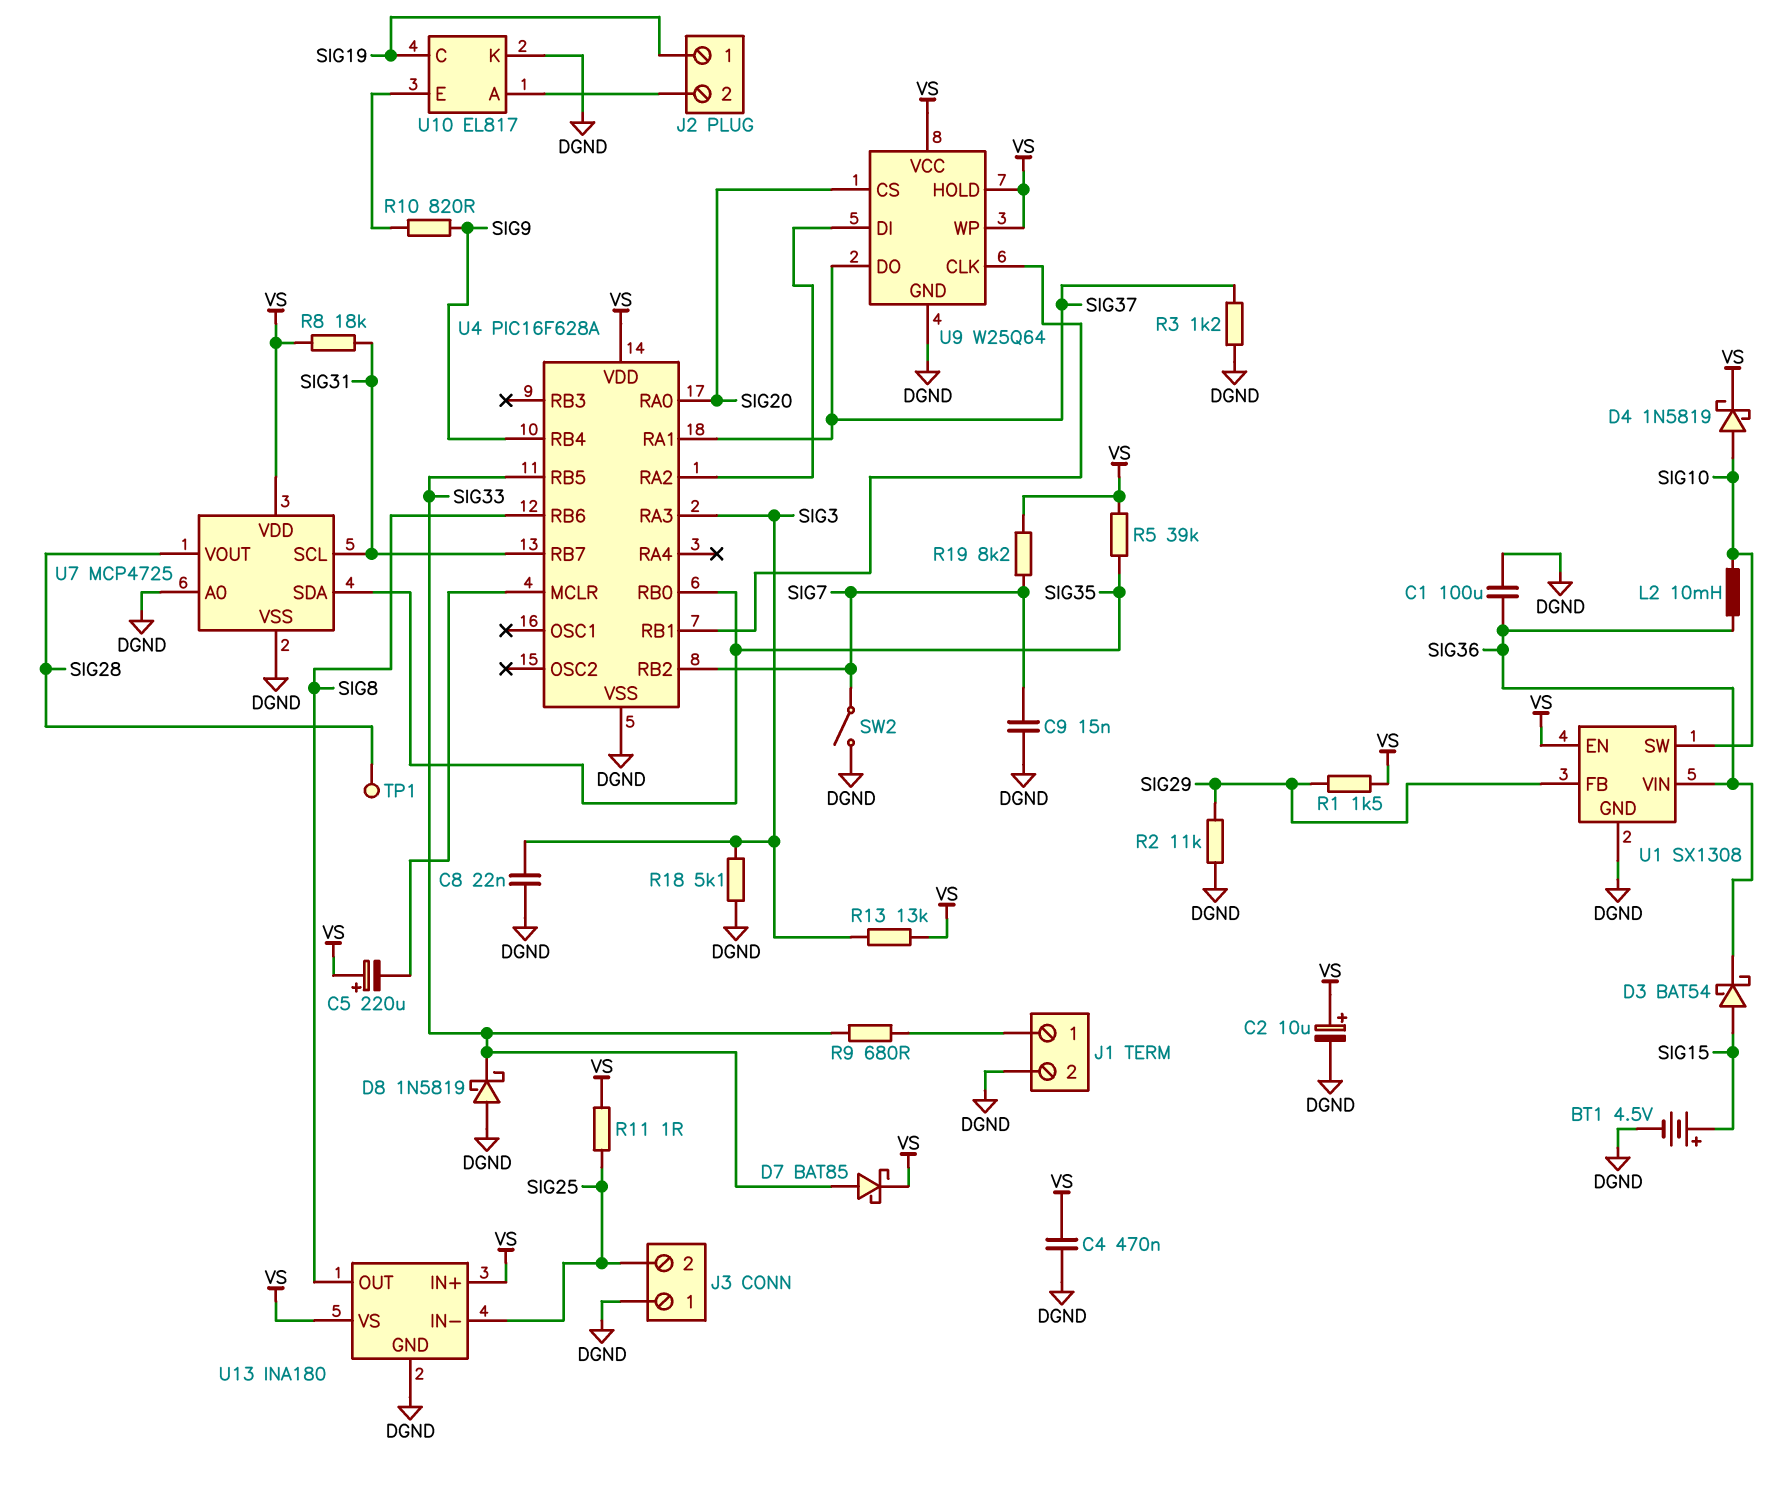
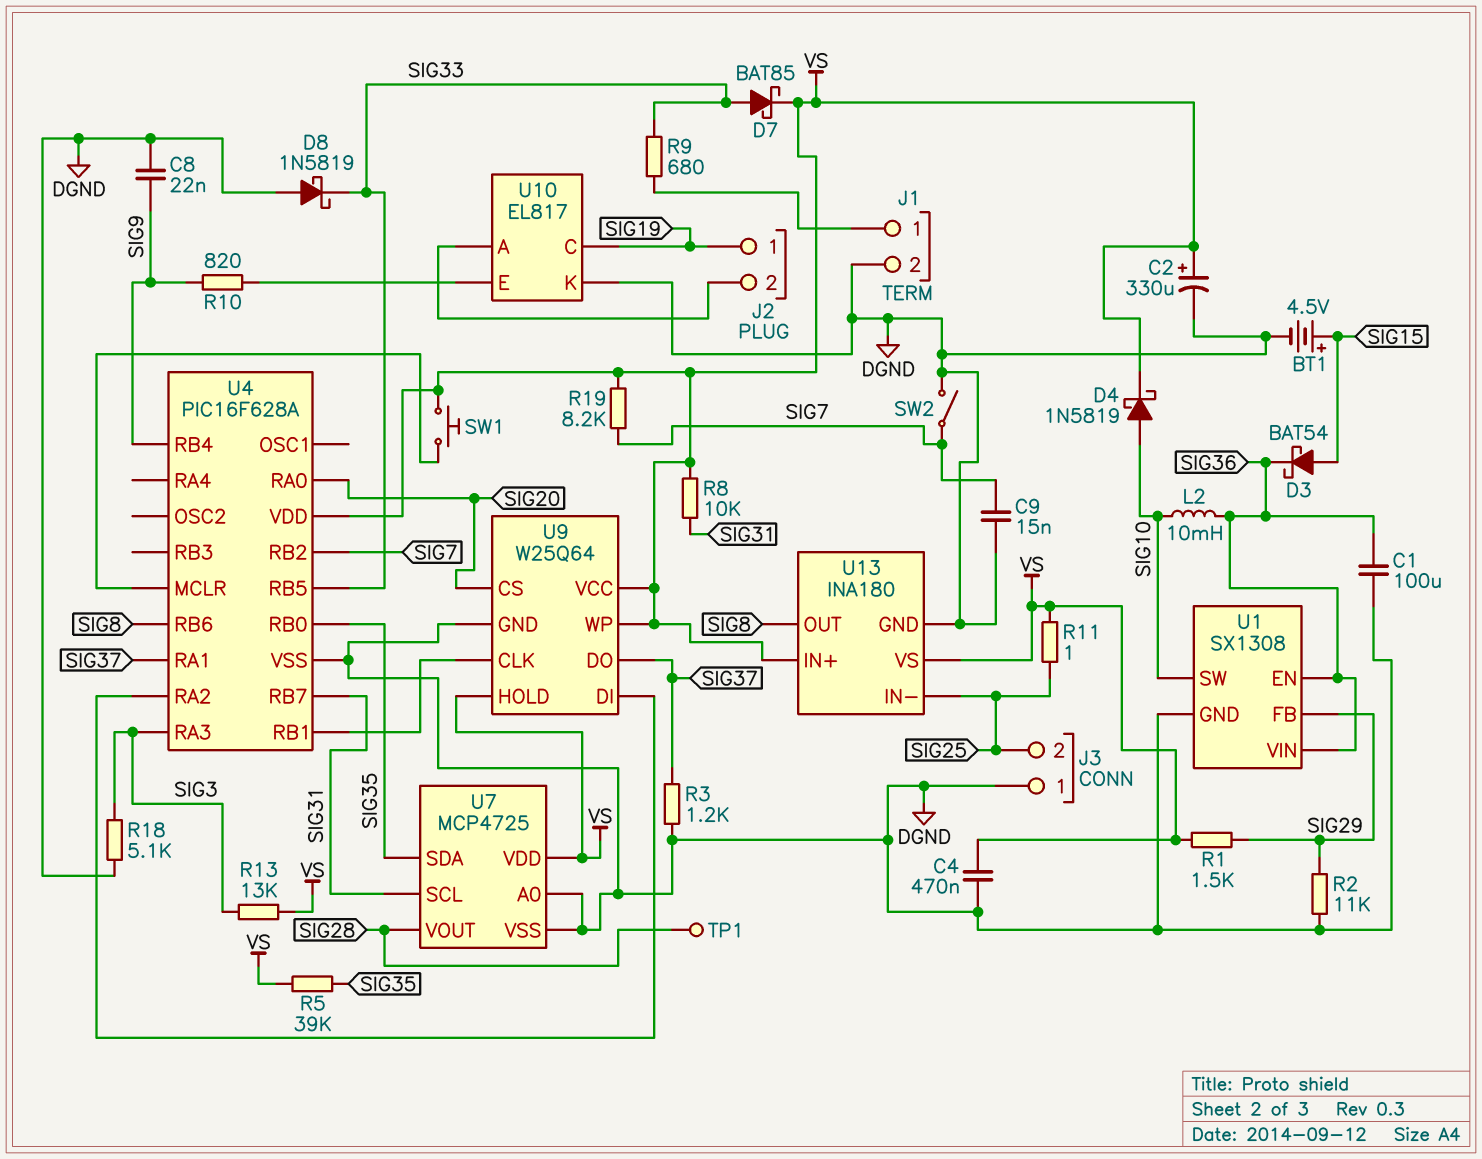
C2: 10uF (plus VS, minus DGND) -> 330uF (plus VS, minus DGND)
C5: 220uF (plus VS, minus U4/MCLR) -> none
C8: 22nF (DGND, SIG3) -> 22nF (DGND, SIG9)
R8: 18k (SIG31, VS) -> 10k (SIG31, VS)
SW1: none -> button (U4/MCLR, VS)
U1 pin EN: VS -> SIG36

